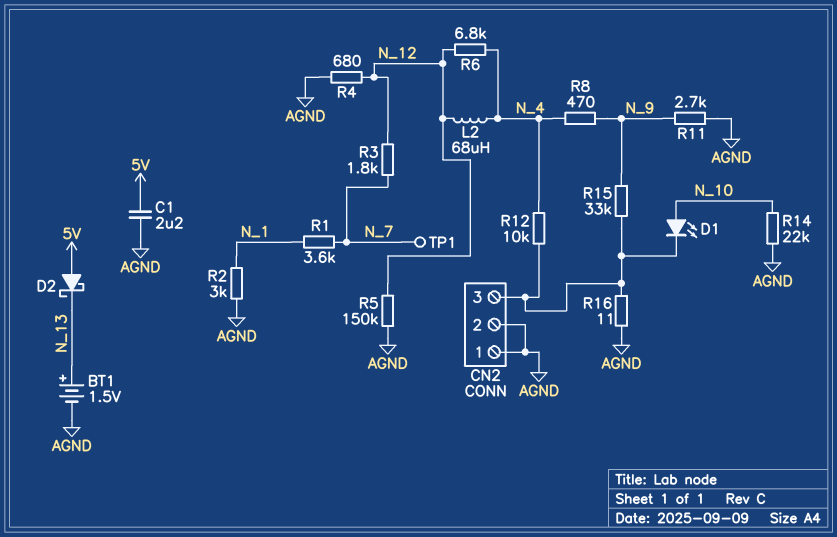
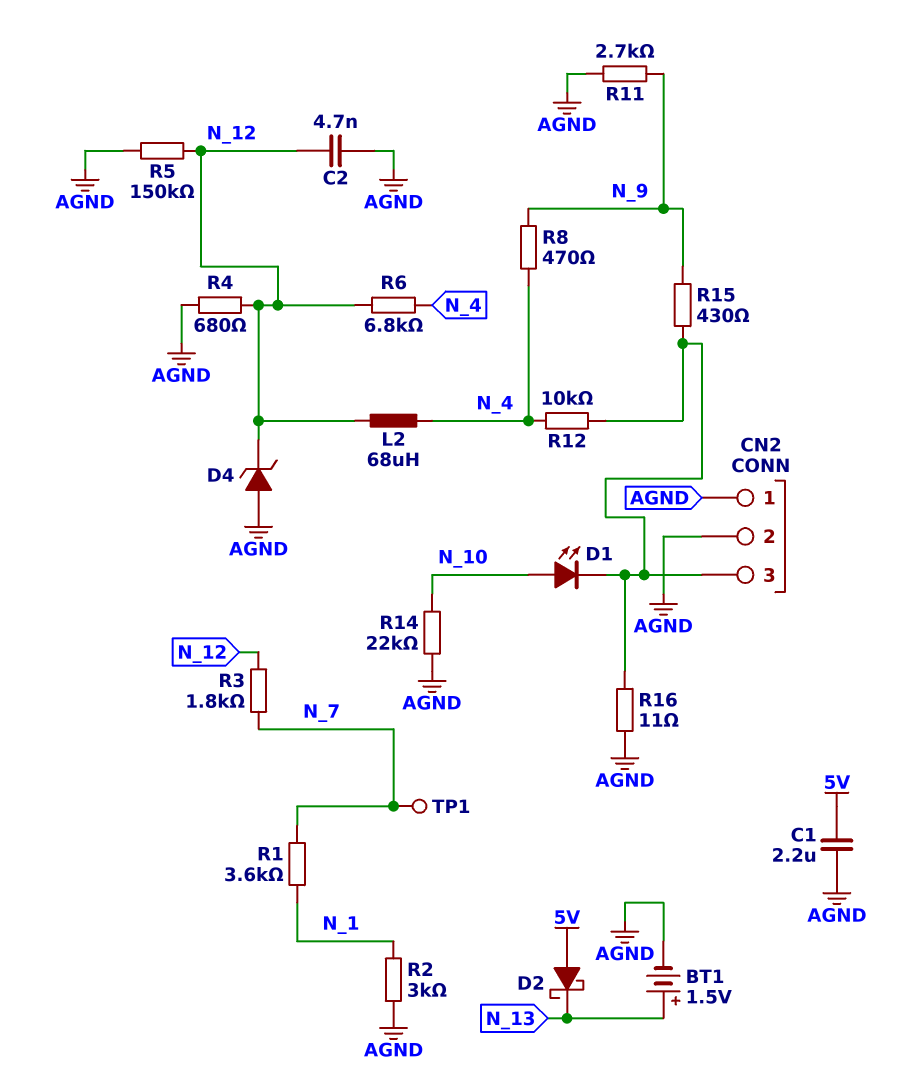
C2: none -> 4.7nF (AGND, N_12)
D4: none -> zener (A AGND, K N_12)
R15: 33k (CN2/3, N_9) -> 430 (CN2/3, N_9)

